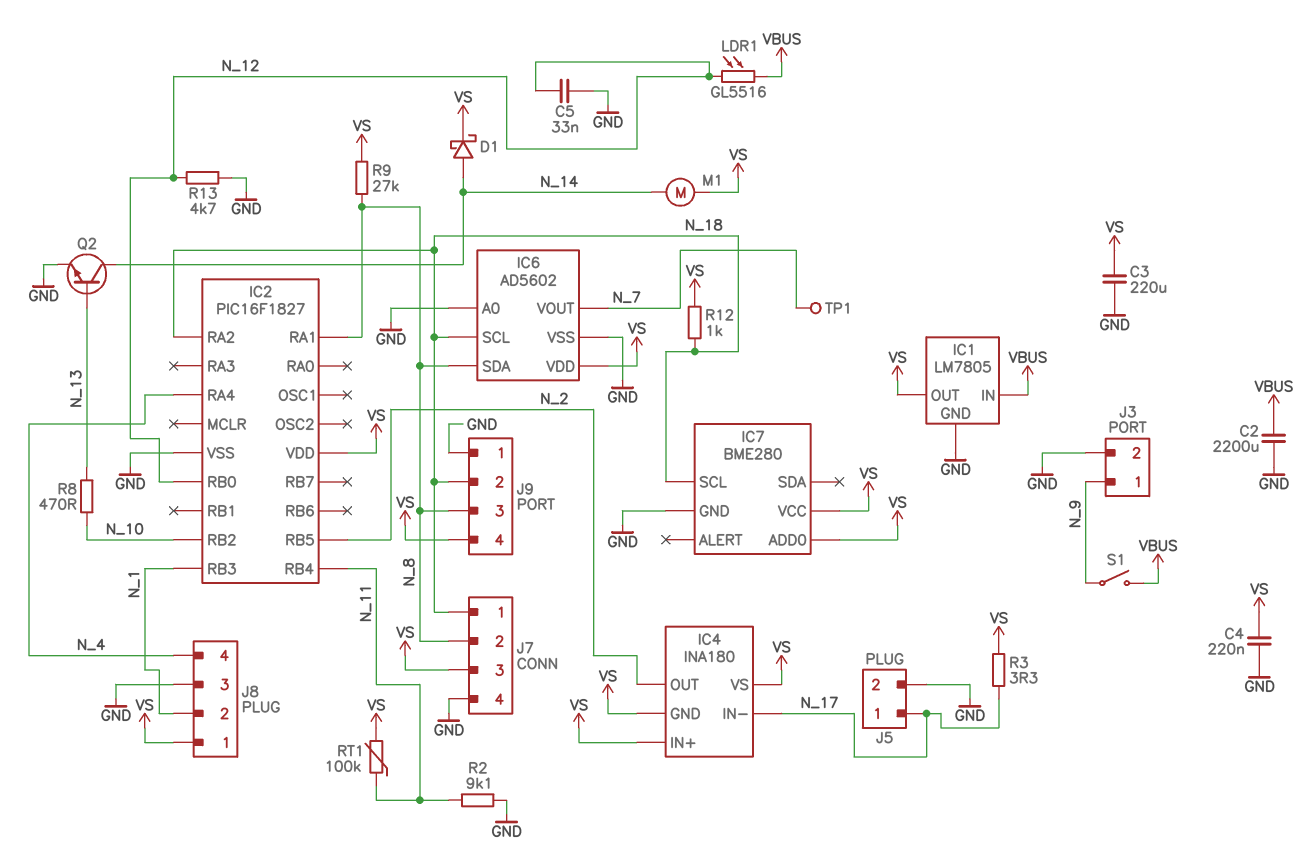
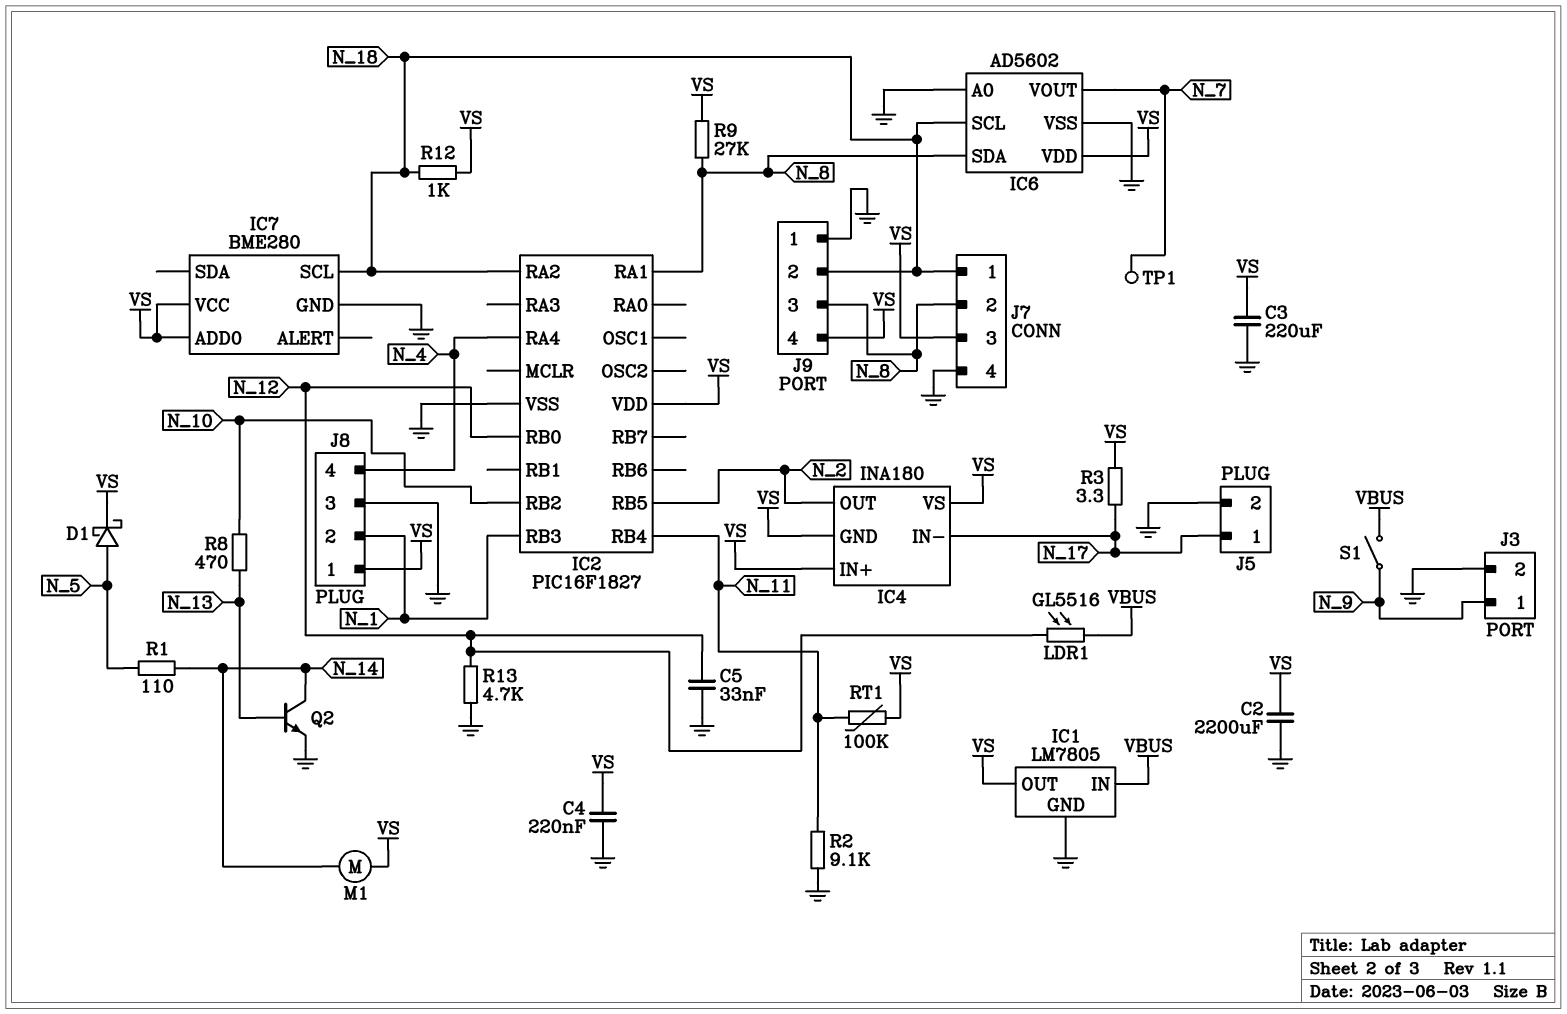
C2: 2200uF (GND, VBUS) -> 2200uF (GND, VS)
D1: schottky (A N_14, K VS) -> schottky (A N_5, K VS)
R1: none -> 110 (N_5, N_14)

